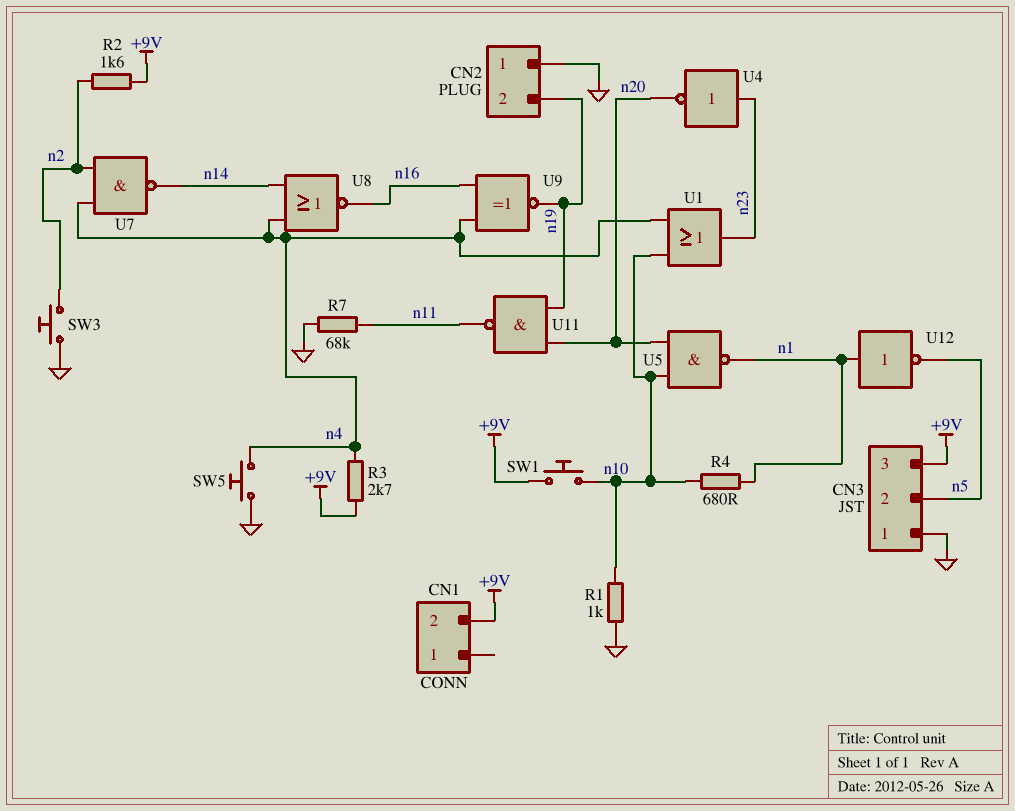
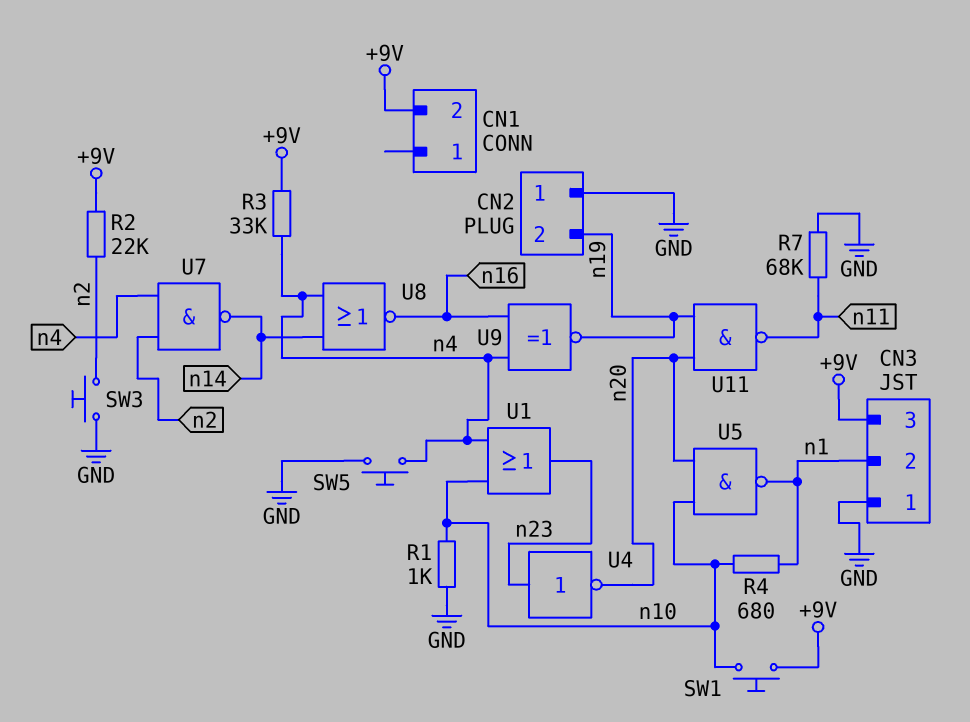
CN3 pin 2: n5 -> n1
R2: 1.6k (+9V, n2) -> 22k (+9V, n2)
R3: 2.7k (+9V, n4) -> 33k (+9V, n4)
U12: NOT (in n1, out n5) -> none

